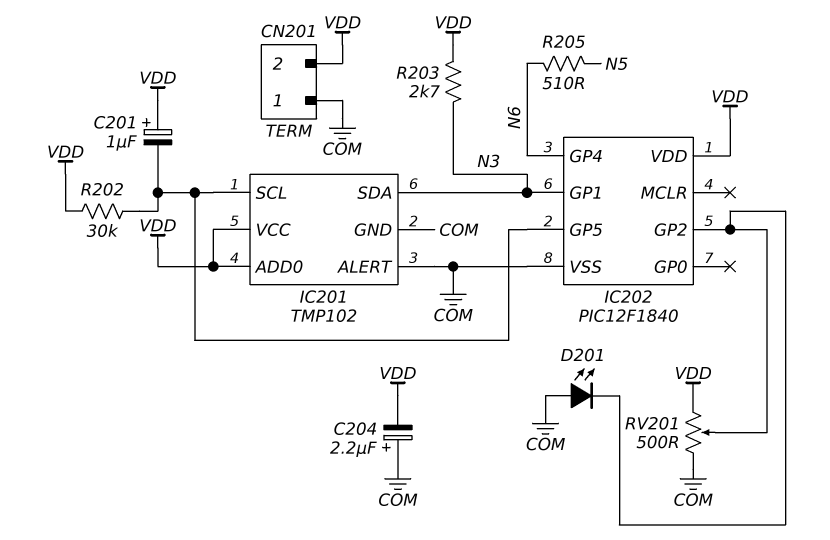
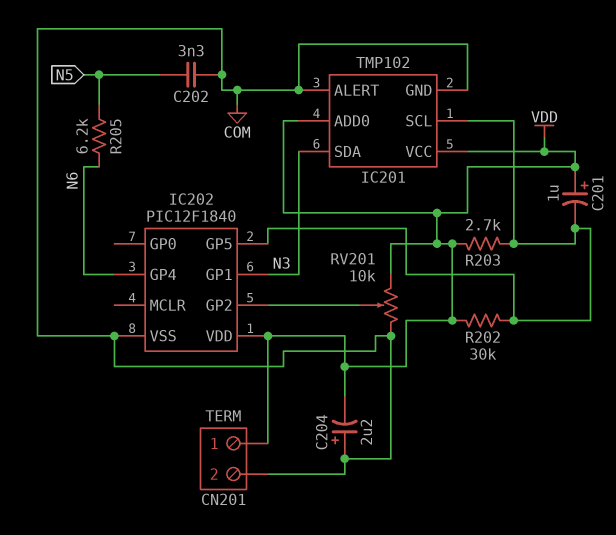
C202: none -> 3.3nF (COM, N5)
CN201 pin 1: COM -> VDD
CN201 pin 2: VDD -> COM
D201: LED (A COM, K IC202/GP2) -> none
R203: 2.7k (N3, VDD) -> 2.7k (IC201/SCL, VDD)
R205: 510 (N5, N6) -> 6.2k (N5, N6)
RV201: 500 (COM, VDD, wiper IC202/GP2) -> 10k (COM, VDD, wiper IC202/GP2)

